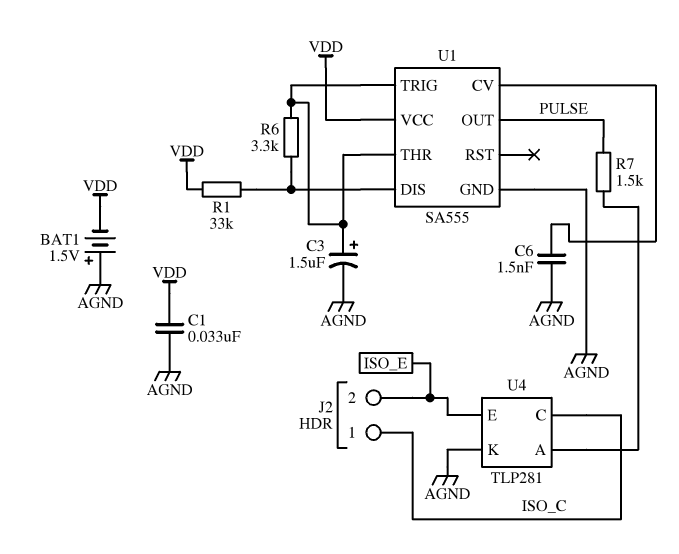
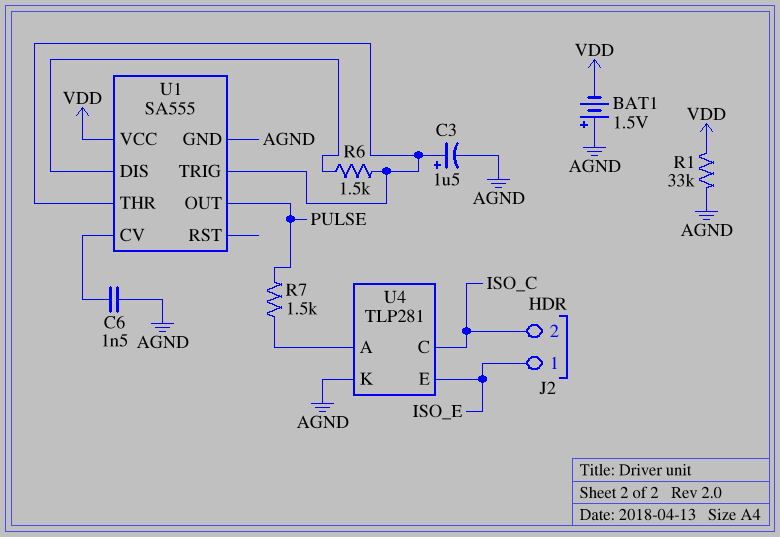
C1: 33nF (AGND, VDD) -> none
J2 pin 1: ISO_C -> ISO_E
J2 pin 2: ISO_E -> ISO_C
R1: 33k (U1/DIS, VDD) -> 33k (AGND, VDD)
R6: 3.3k (U1/DIS, U1/THR) -> 1.5k (U1/DIS, U1/THR)

